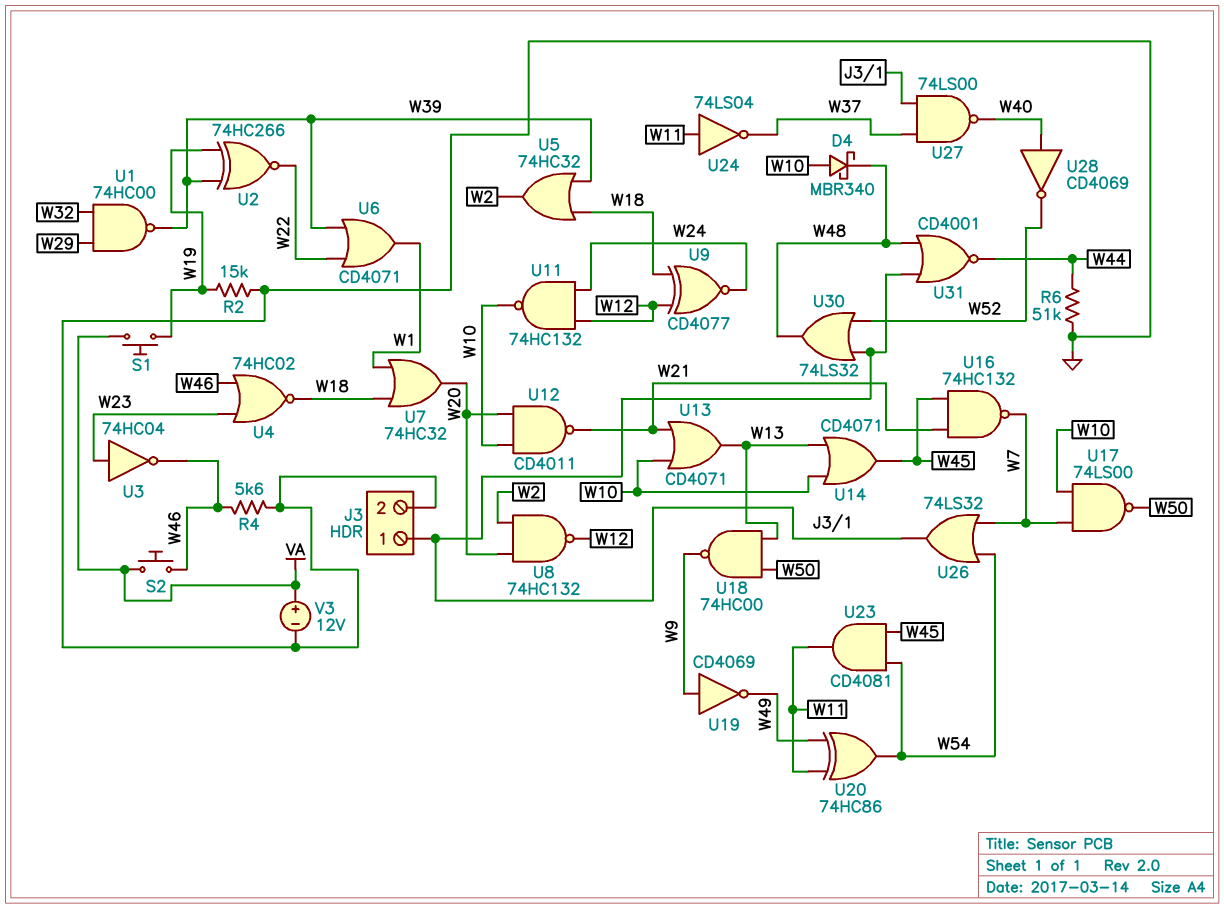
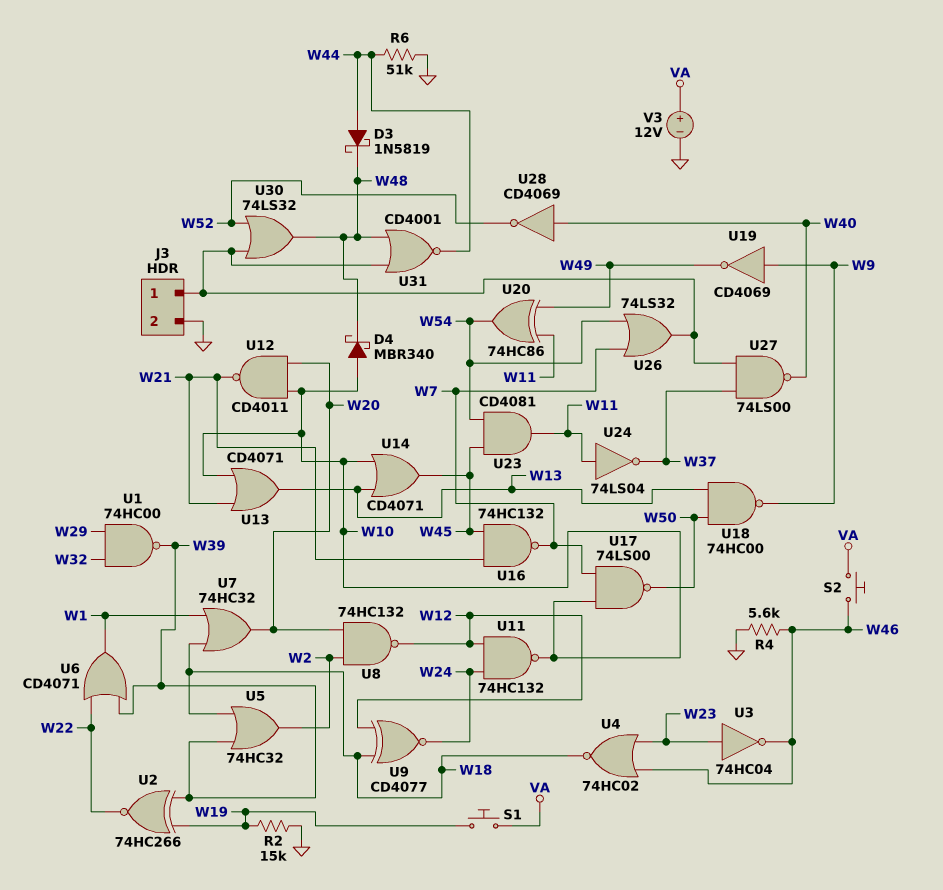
D3: none -> schottky 1N5819 (A W44, K W48)

